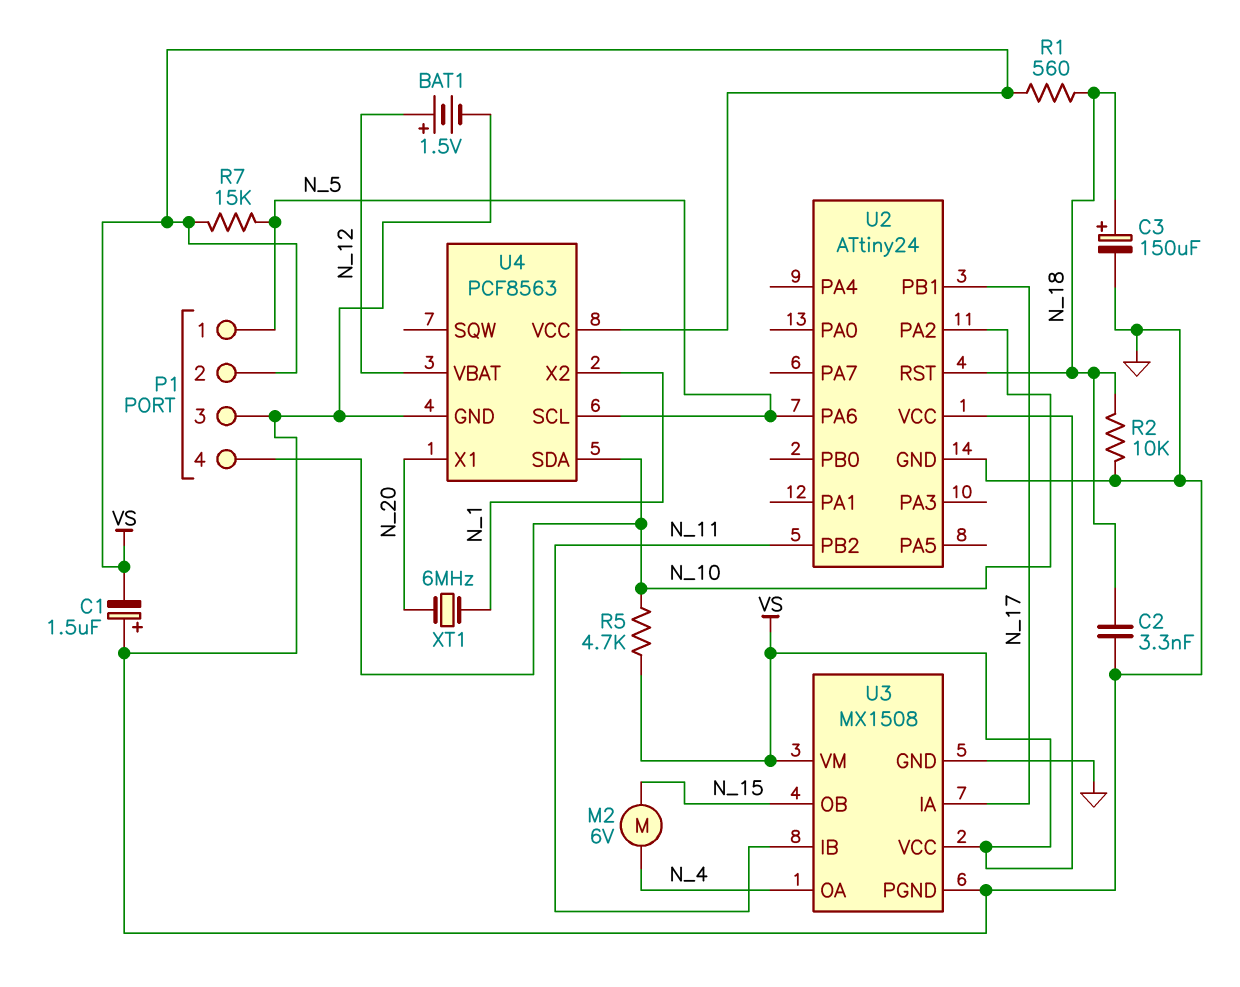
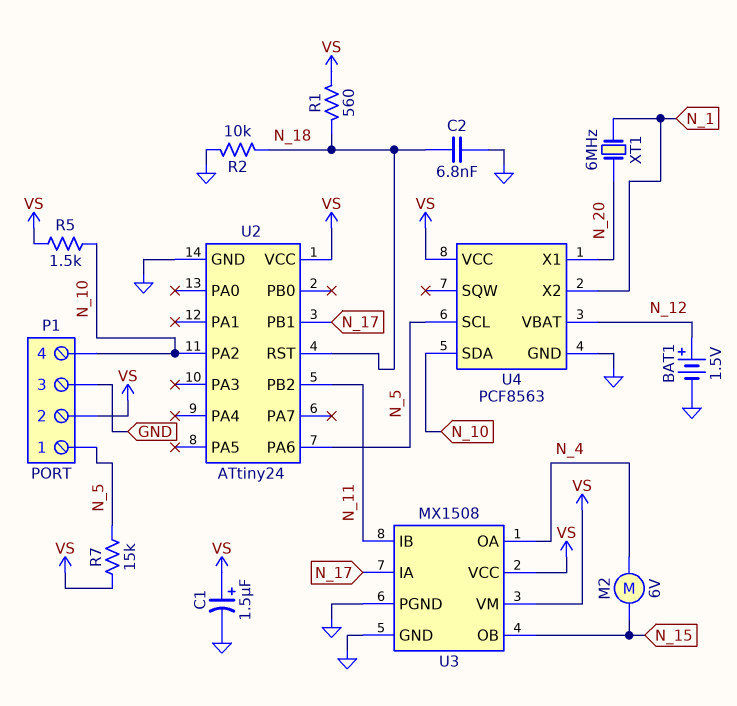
C1: 1.5uF (plus GND, minus VS) -> 1.5uF (plus VS, minus GND)
C2: 3.3nF (GND, N_18) -> 6.8nF (GND, N_18)
C3: 150uF (plus N_18, minus GND) -> none
R5: 4.7k (N_10, VS) -> 1.5k (N_10, VS)

